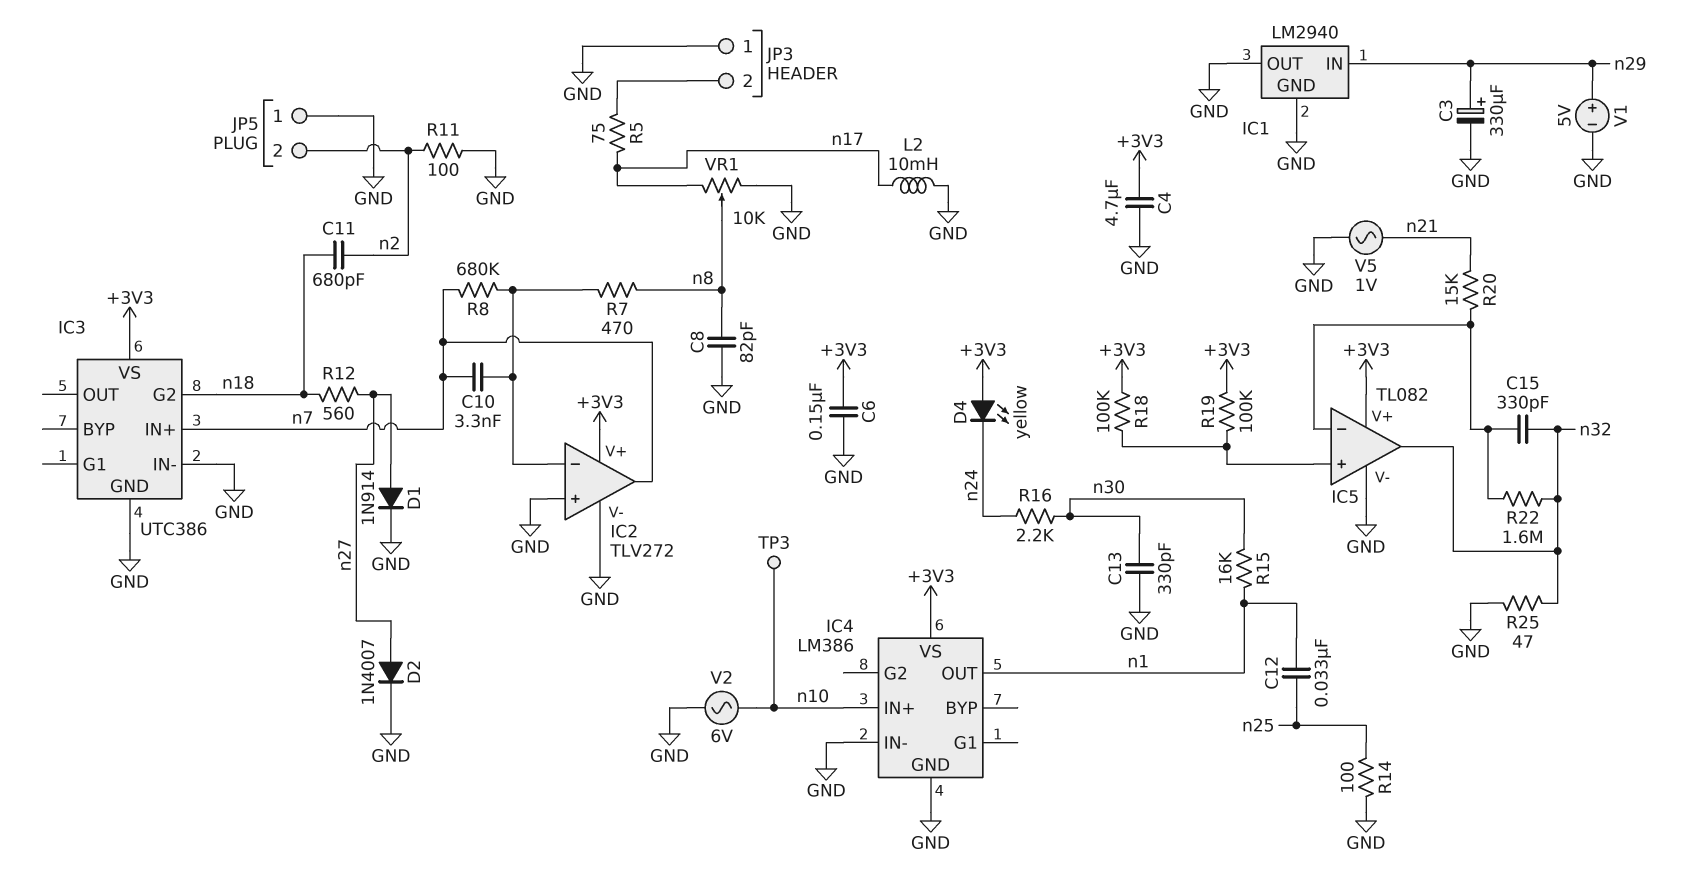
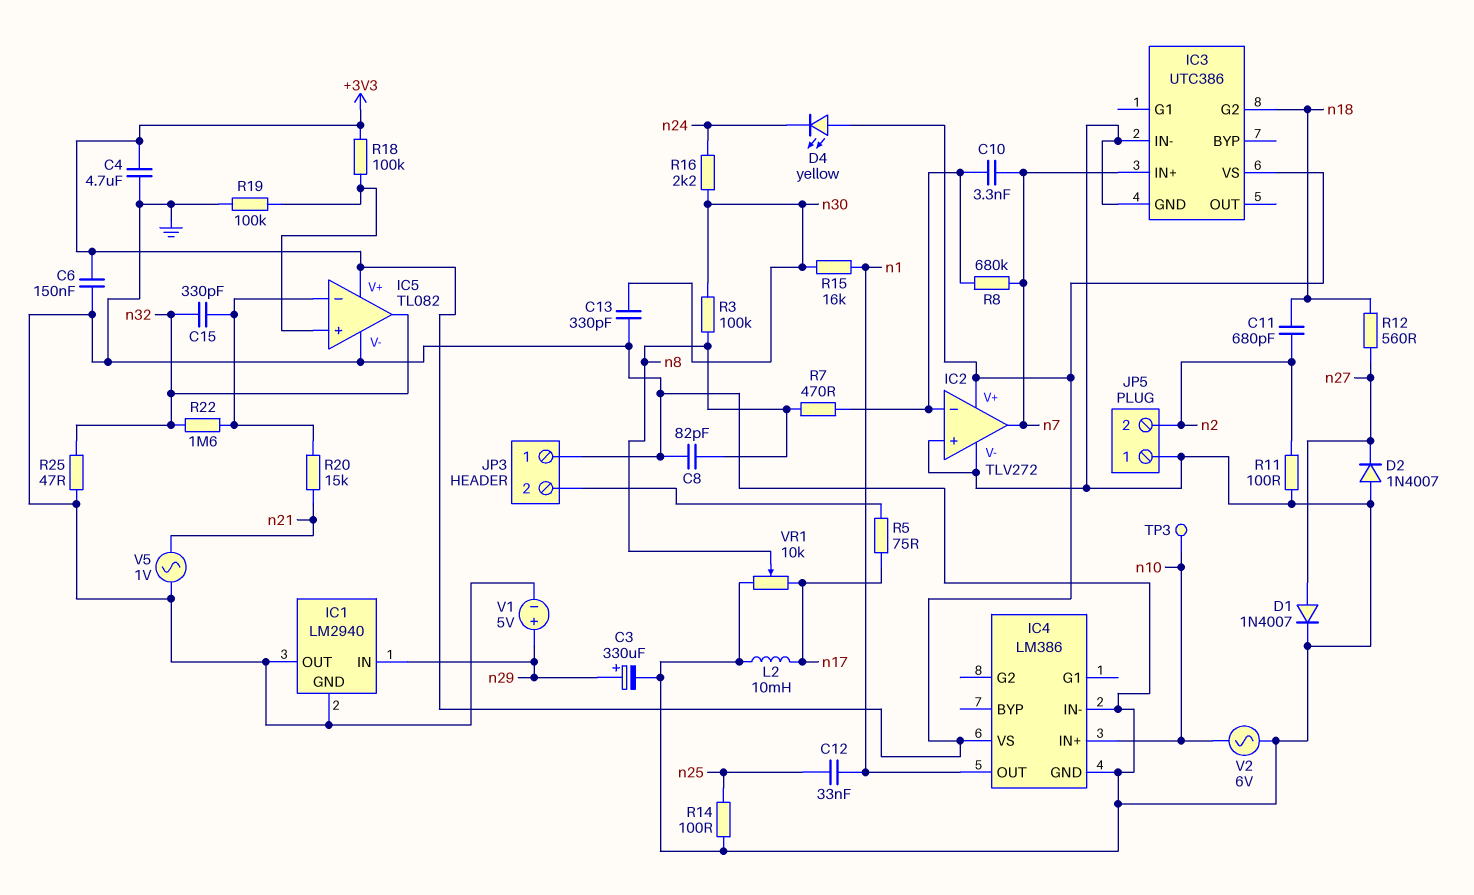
D1: diode 1N914 (A n27, K GND) -> diode 1N4007 (A n27, K GND)
D2: diode 1N4007 (A n27, K GND) -> diode 1N4007 (A GND, K n27)
R3: none -> 100k (n8, n30)
R19: 100k (+3V3, IC5/in+) -> 100k (GND, IC5/in+)

